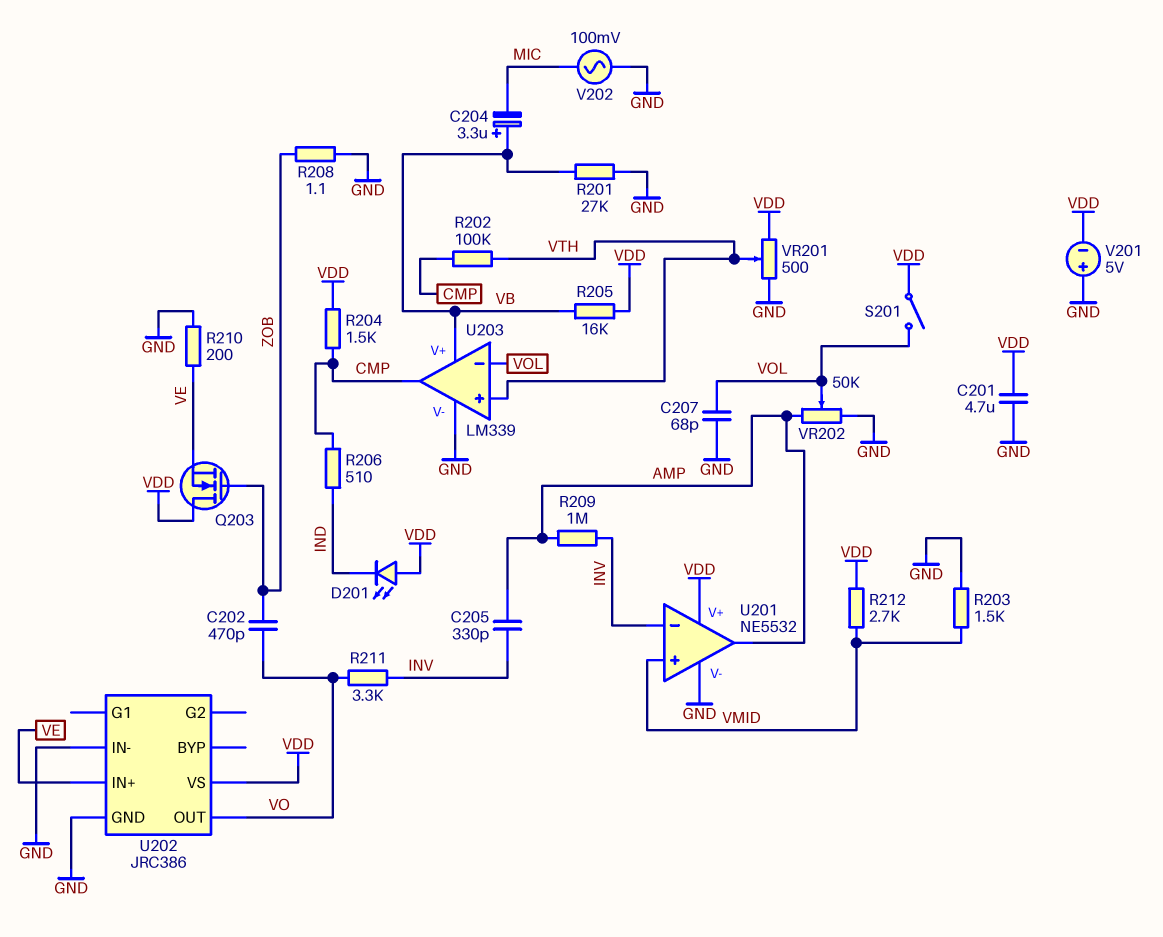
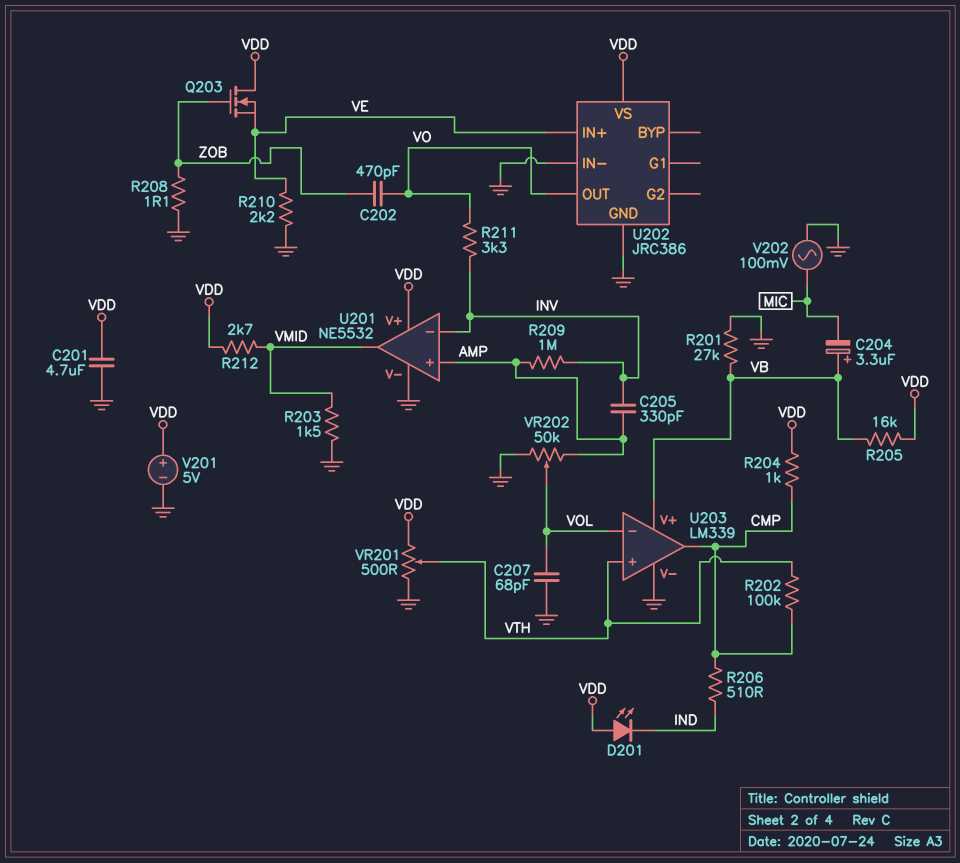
R204: 1.5k (CMP, VDD) -> 1k (CMP, VDD)
R210: 200 (GND, VE) -> 2.2k (GND, VE)
S201: switch (VDD, VOL) -> none
U201 pin in+: VMID -> AMP
U201 pin out: AMP -> VMID
V201: 5V (plus GND, minus VDD) -> 5V (plus VDD, minus GND)

